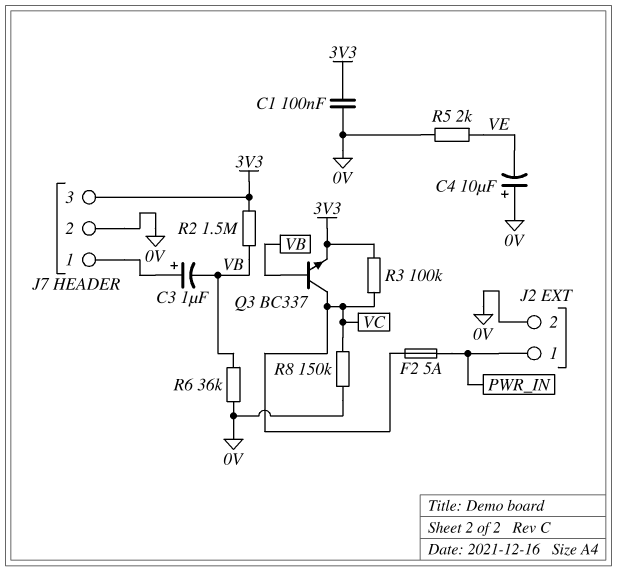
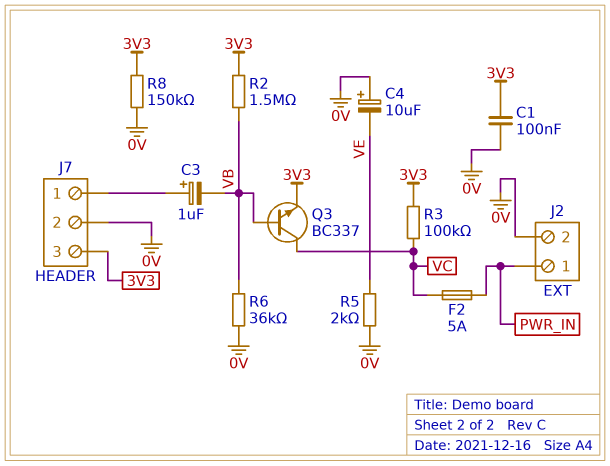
R8: 150k (0V, VC) -> 150k (0V, 3V3)

